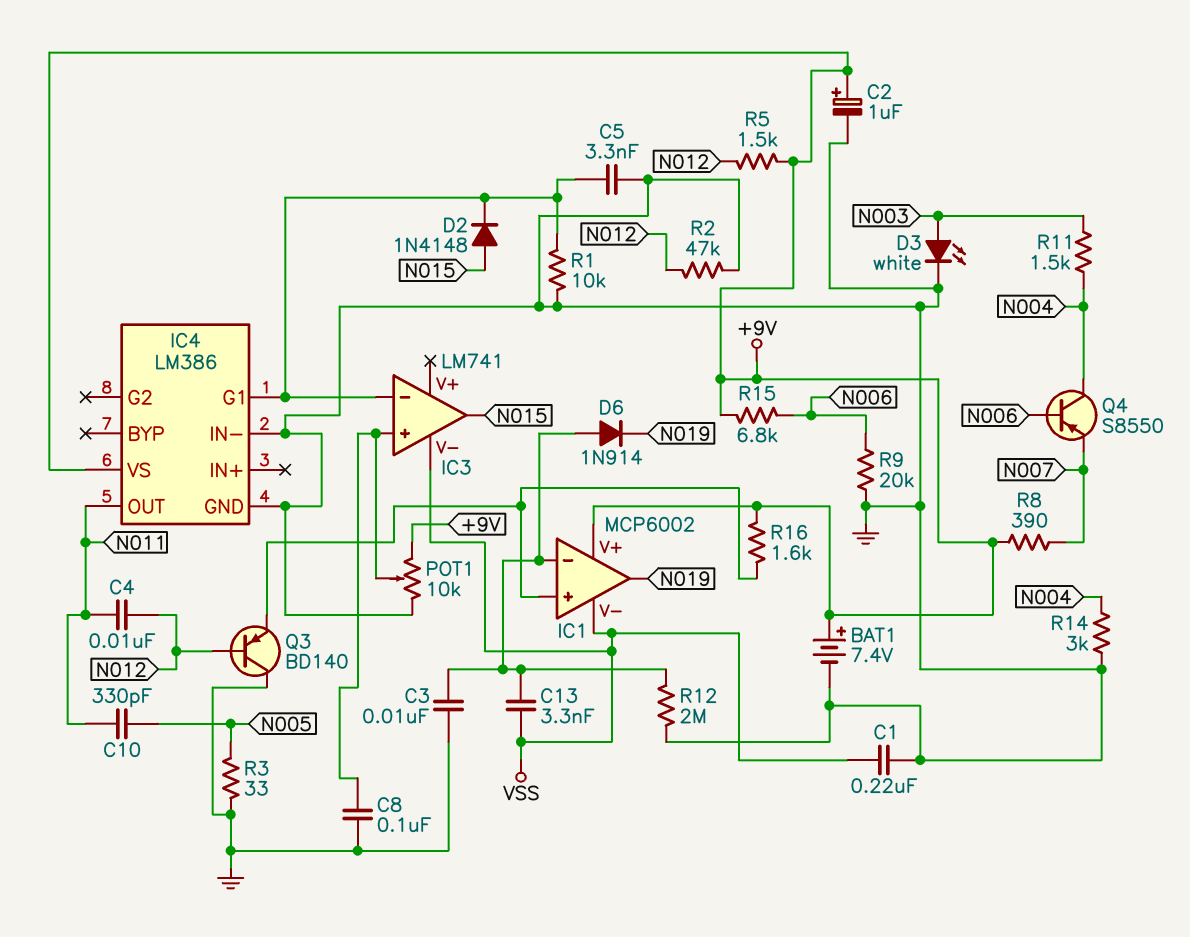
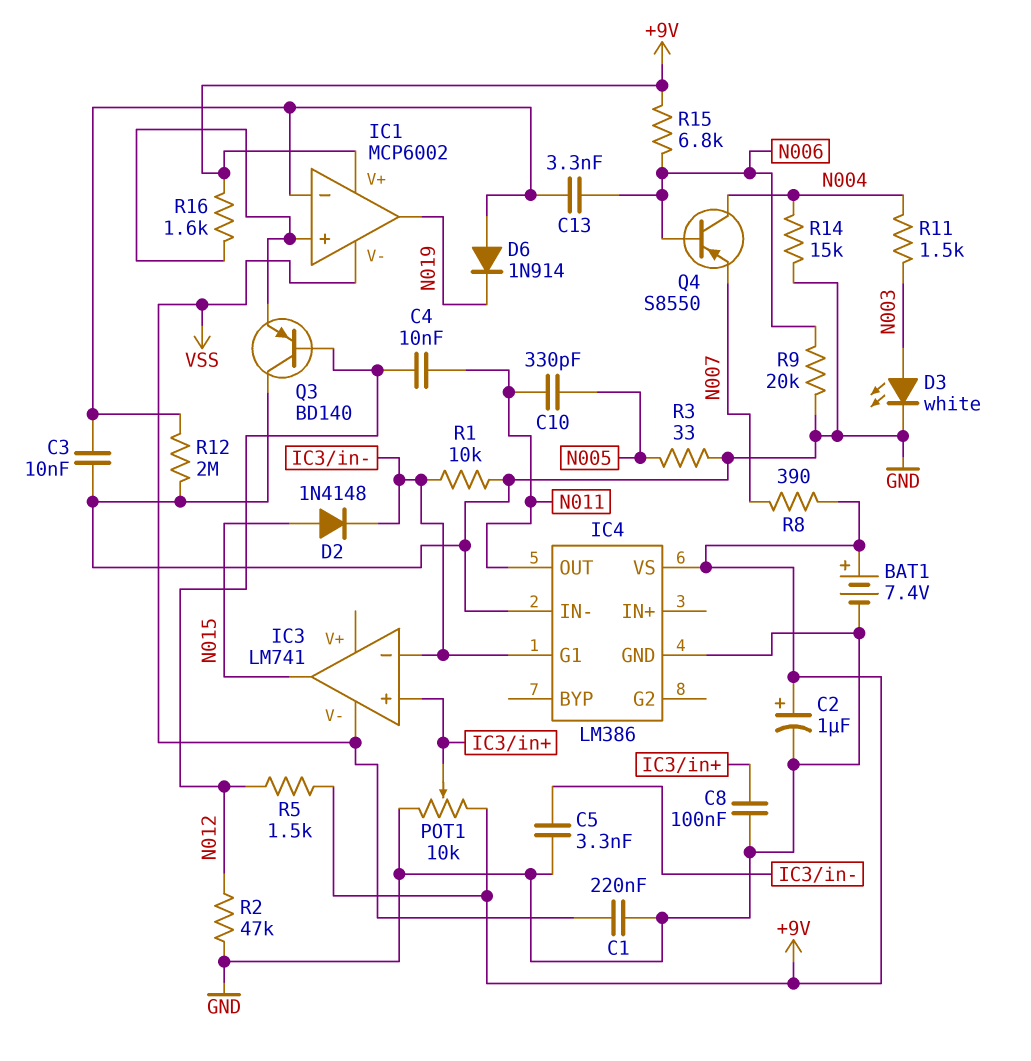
C13: 3.3nF (IC1/in-, VSS) -> 3.3nF (IC1/in-, N006)
R14: 3k (GND, N004) -> 15k (GND, N004)

